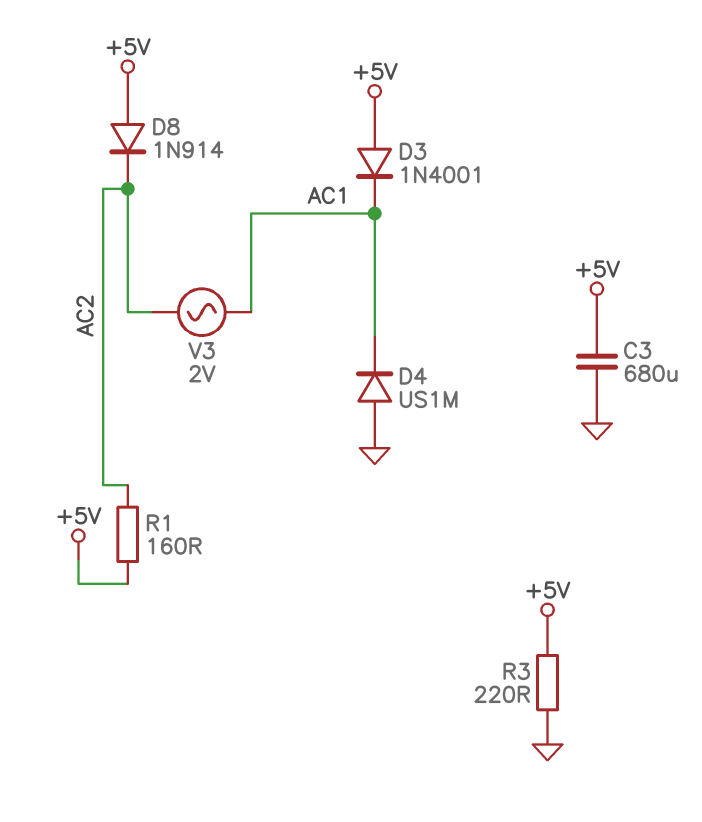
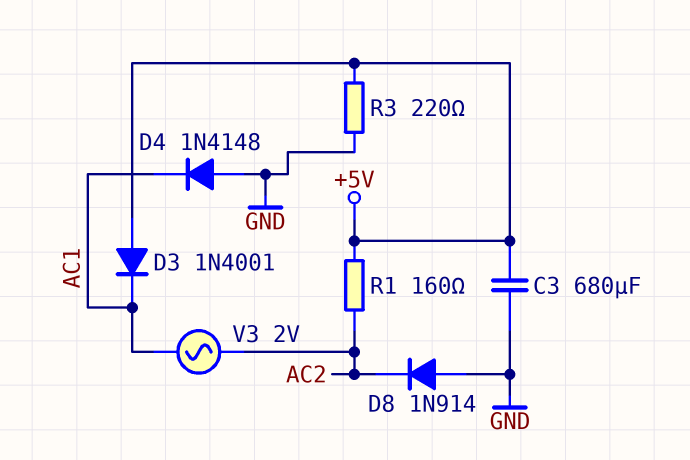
D4: diode US1M (A GND, K AC1) -> diode 1N4148 (A GND, K AC1)
D8: diode 1N914 (A +5V, K AC2) -> diode 1N914 (A GND, K AC2)

